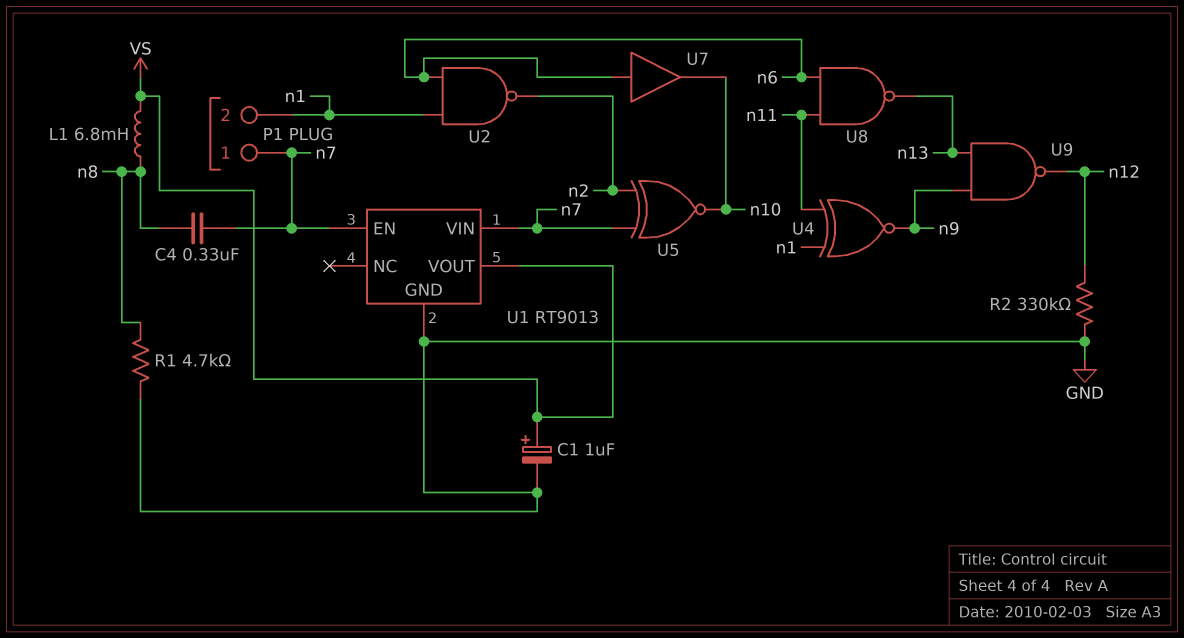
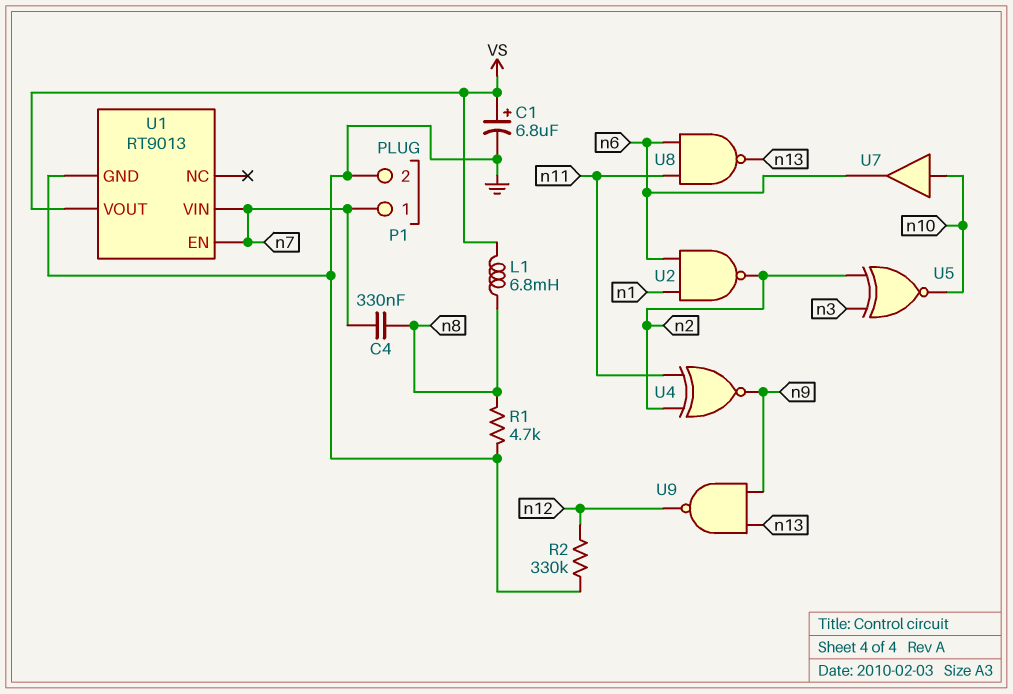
C1: 1uF (plus VS, minus GND) -> 6.8uF (plus VS, minus GND)
P1 pin 2: n1 -> GND
U4: XNOR (in n1, in n11, out n9) -> XNOR (in n2, in n11, out n9)
U5: XNOR (in n2, in n7, out n10) -> XNOR (in n2, in n3, out n10)
U7: buffer (in n6, out n10) -> buffer (in n10, out n6)

